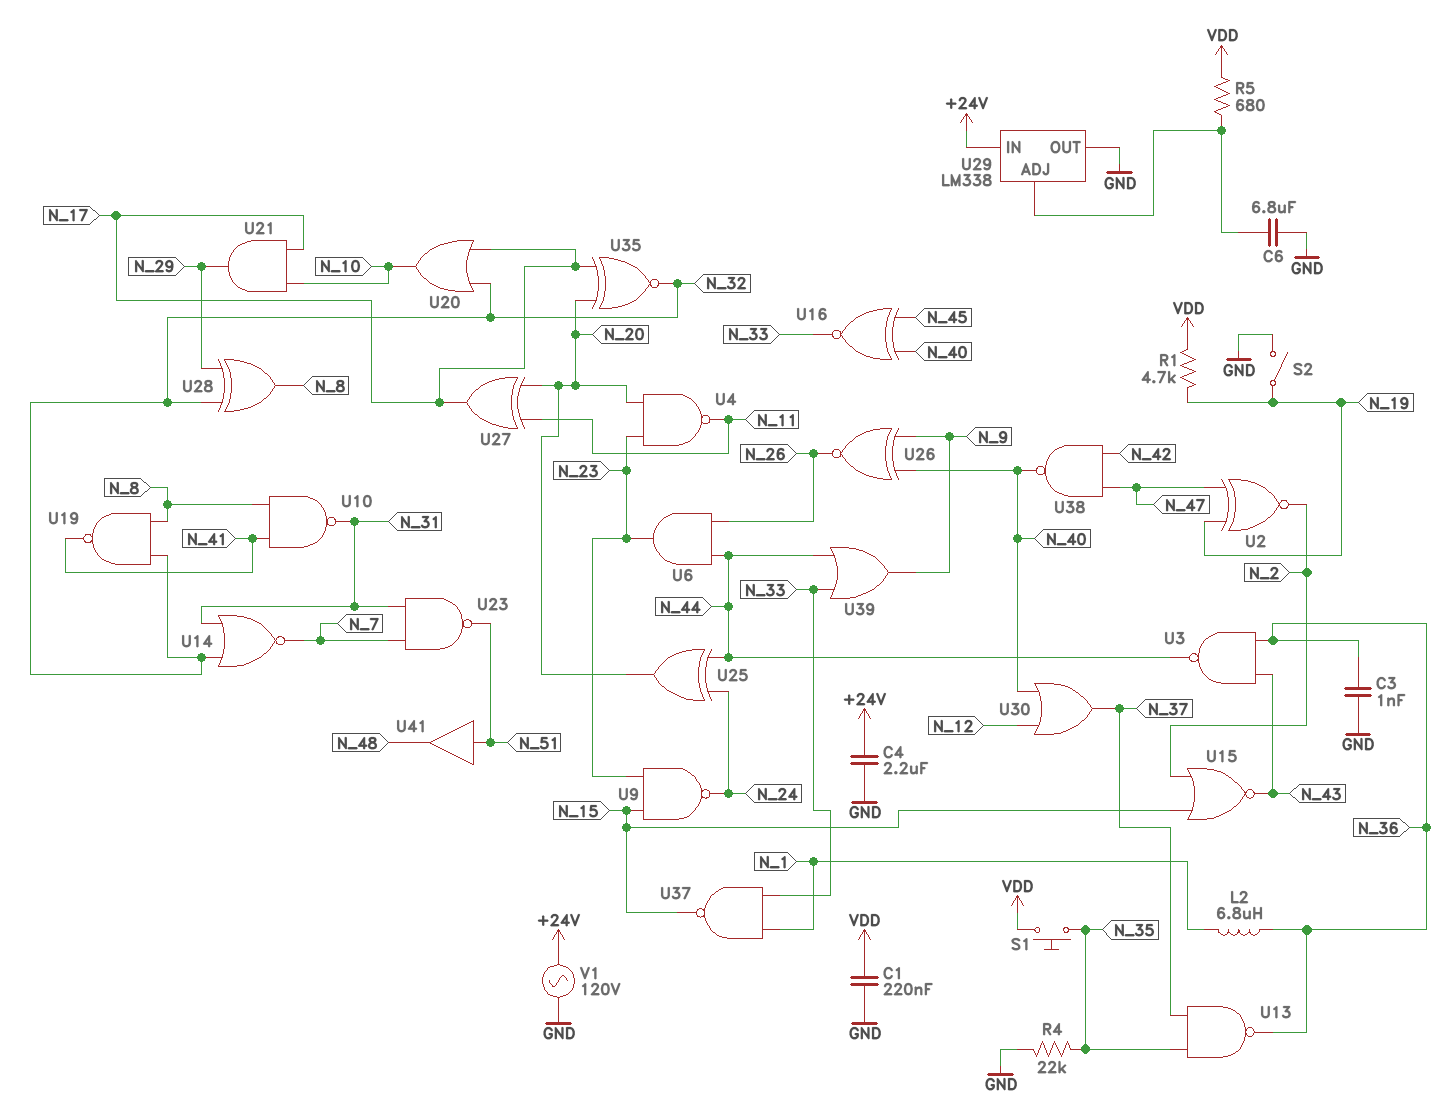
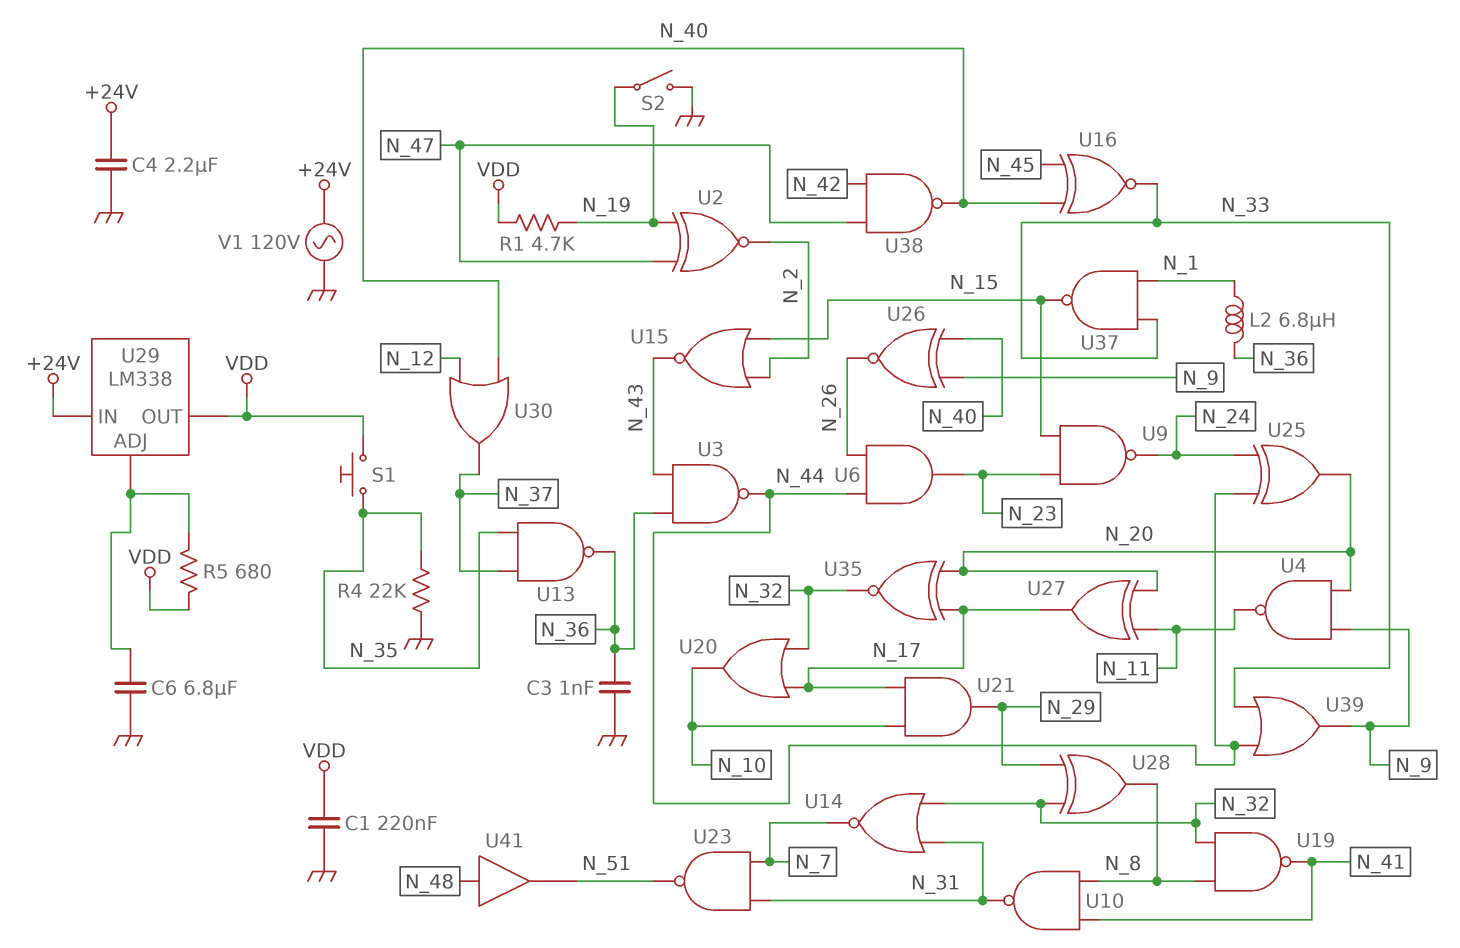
U4: NAND (in N_20, in N_23, out N_11) -> NAND (in N_9, in N_20, out N_11)
U29 pin OUT: GND -> VDD
U41: buffer (in N_51, out N_48) -> buffer (in N_48, out N_51)

